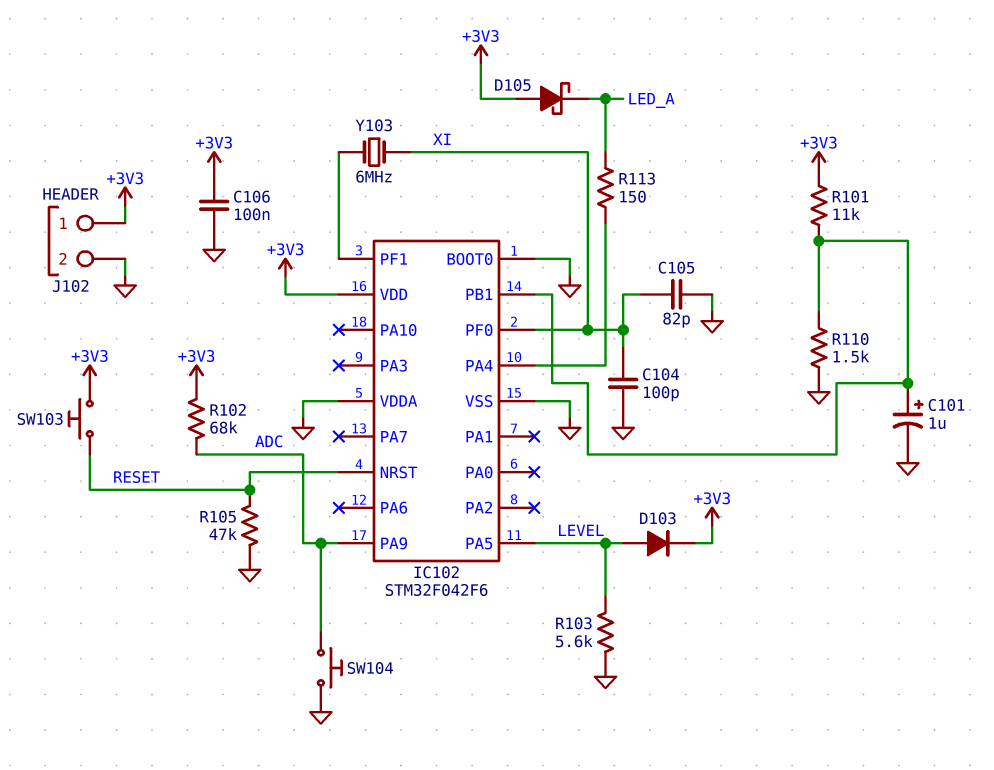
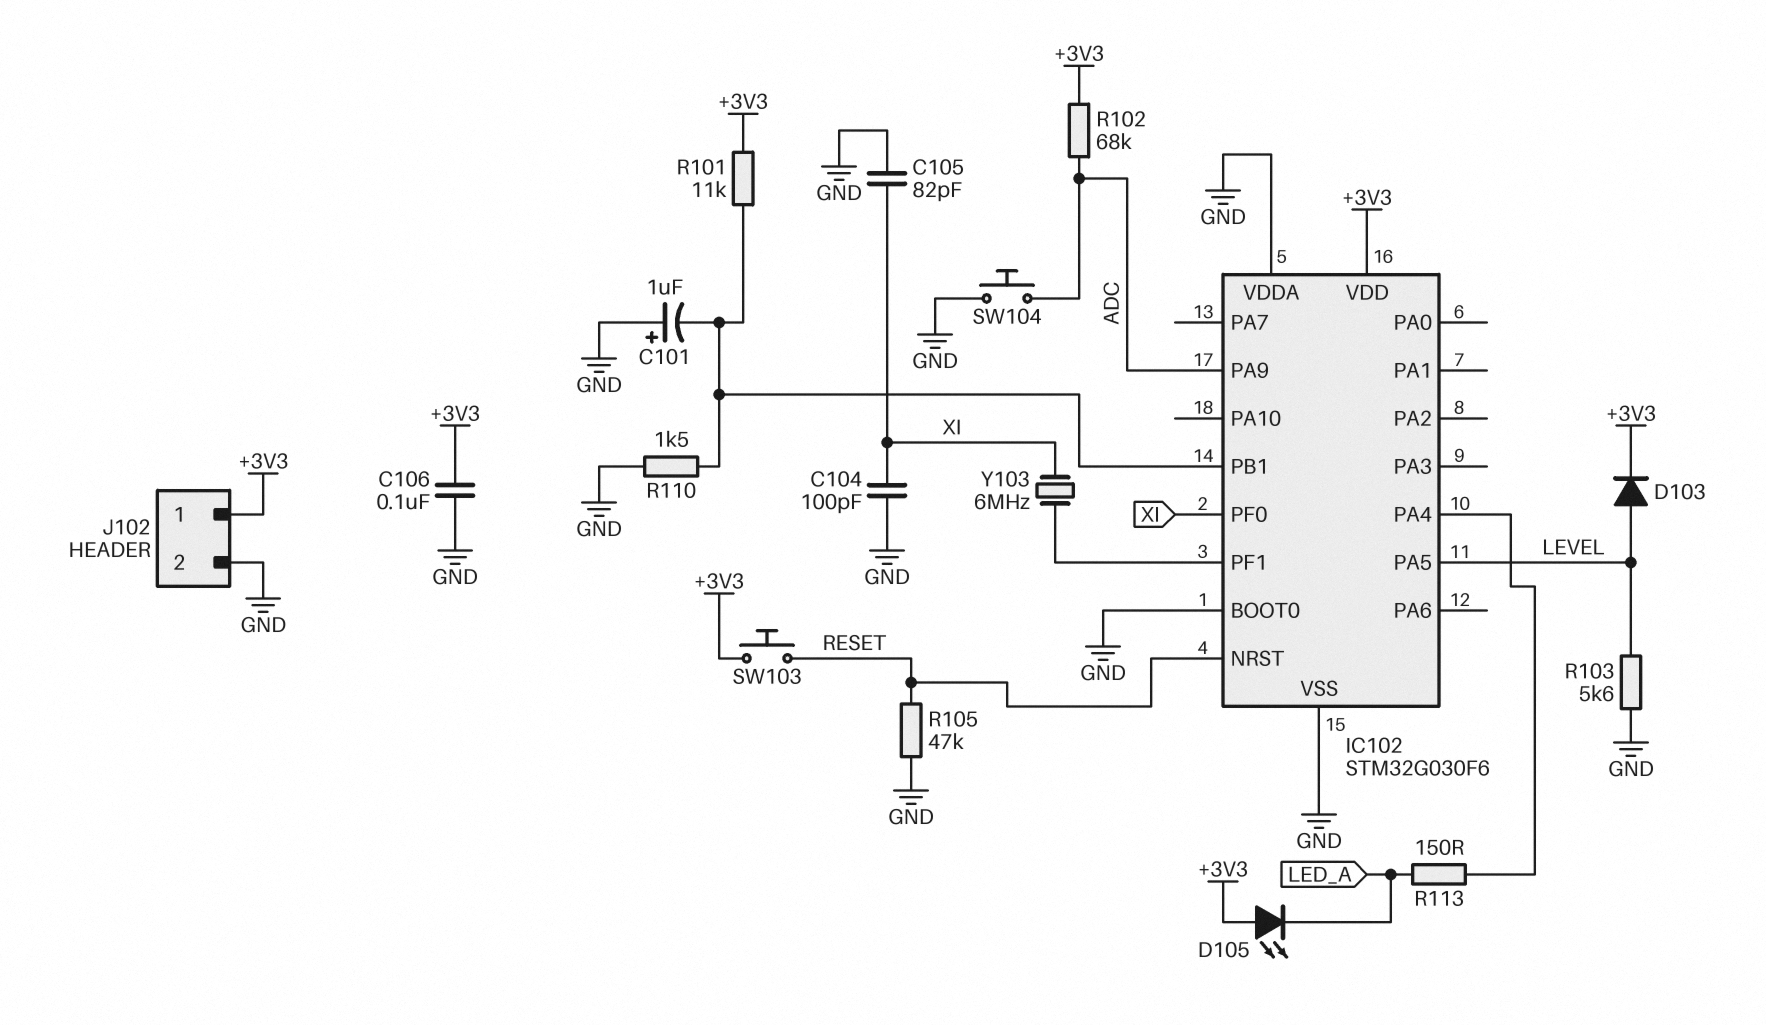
C101: 1uF (plus IC102/PB1, minus GND) -> 1uF (plus GND, minus IC102/PB1)
D105: schottky (A +3V3, K LED_A) -> LED (A +3V3, K LED_A)
IC102: STM32F042F6 -> STM32G030F6

